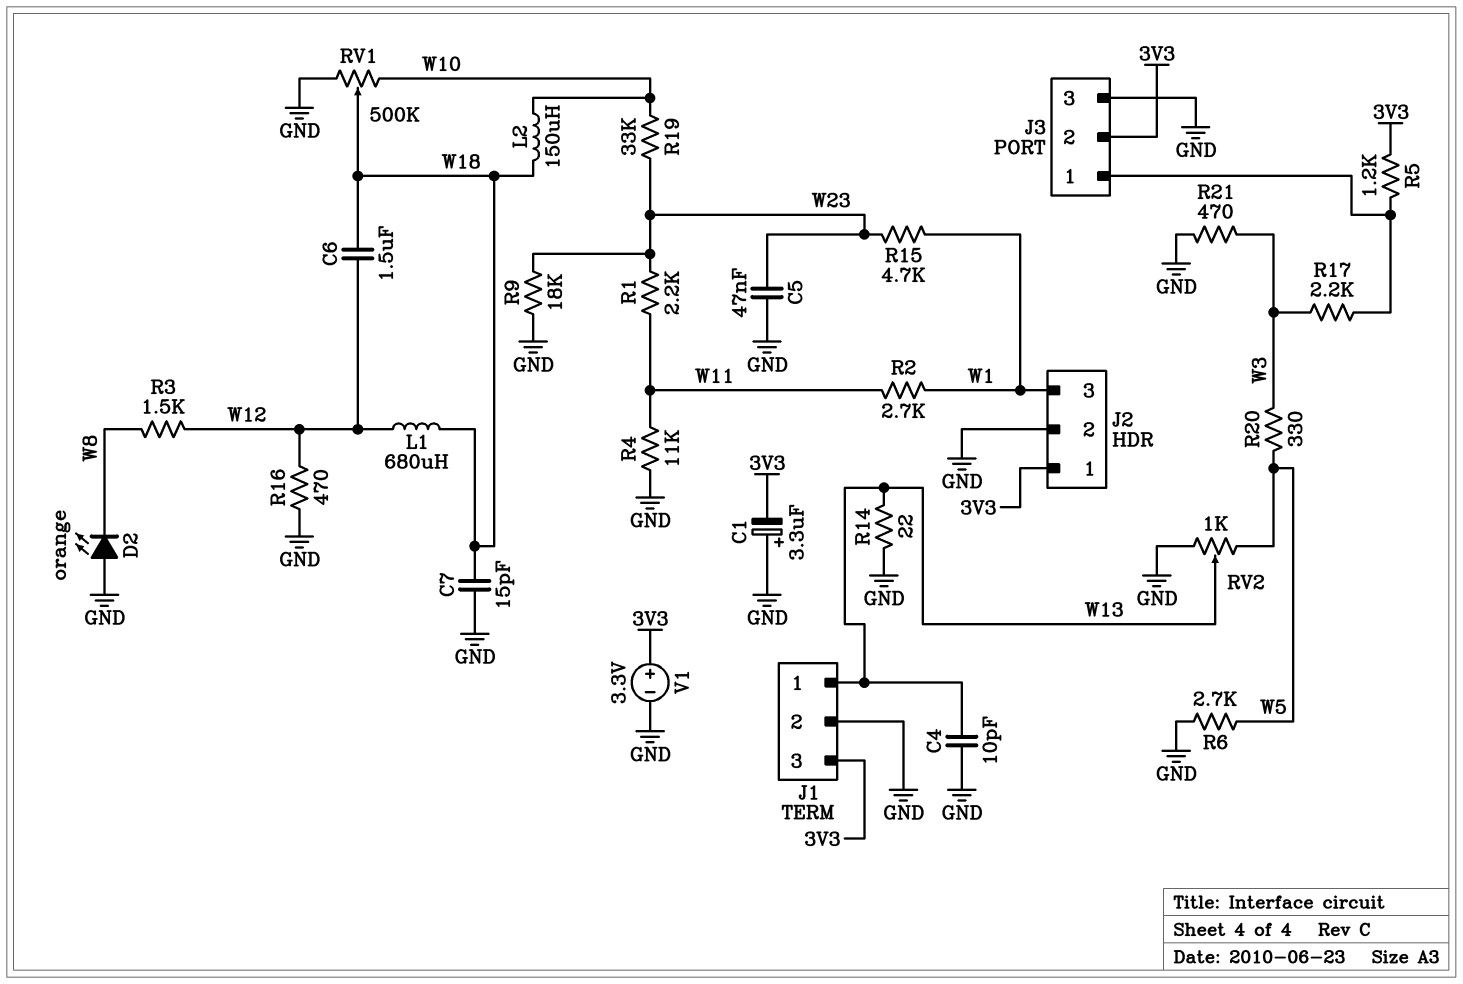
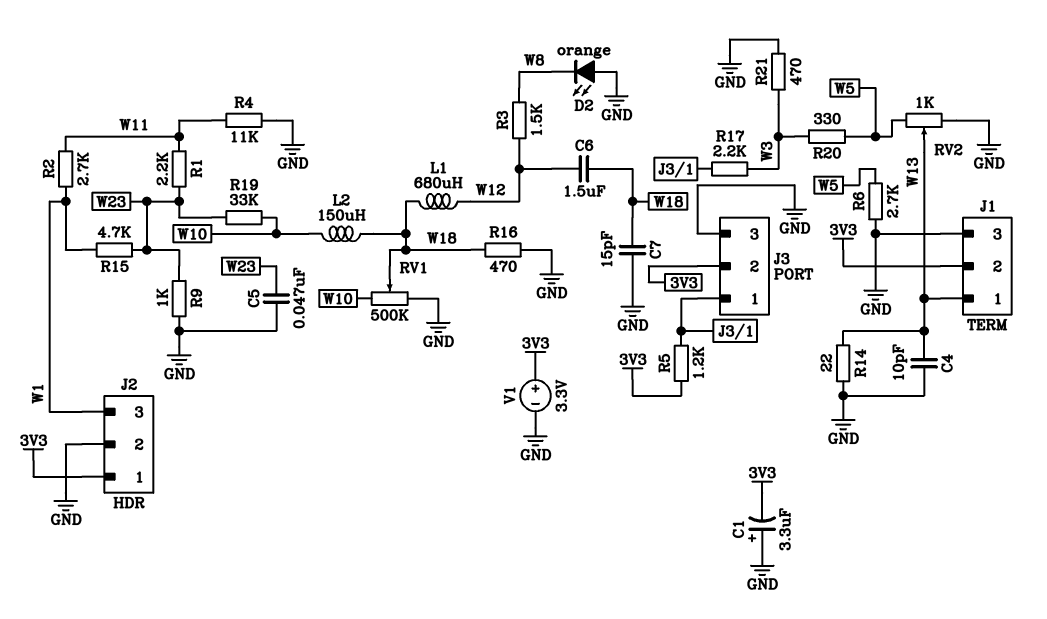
J1 pin 2: GND -> 3V3
J1 pin 3: 3V3 -> GND
R9: 18k (GND, W23) -> 1k (GND, W23)
R16: 470 (GND, W12) -> 470 (GND, W18)

